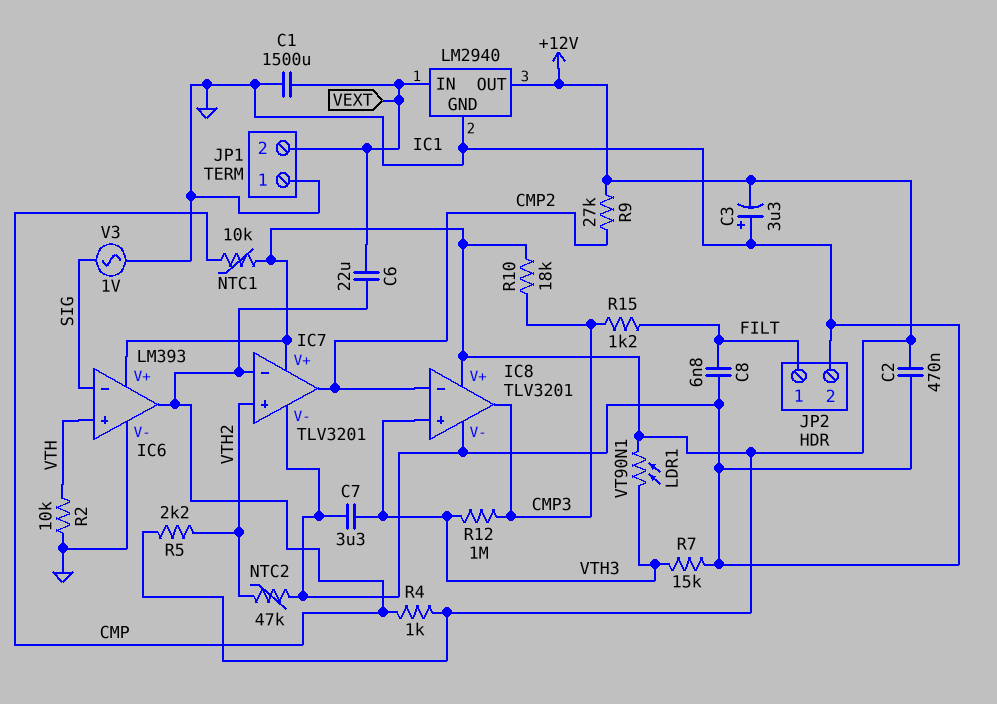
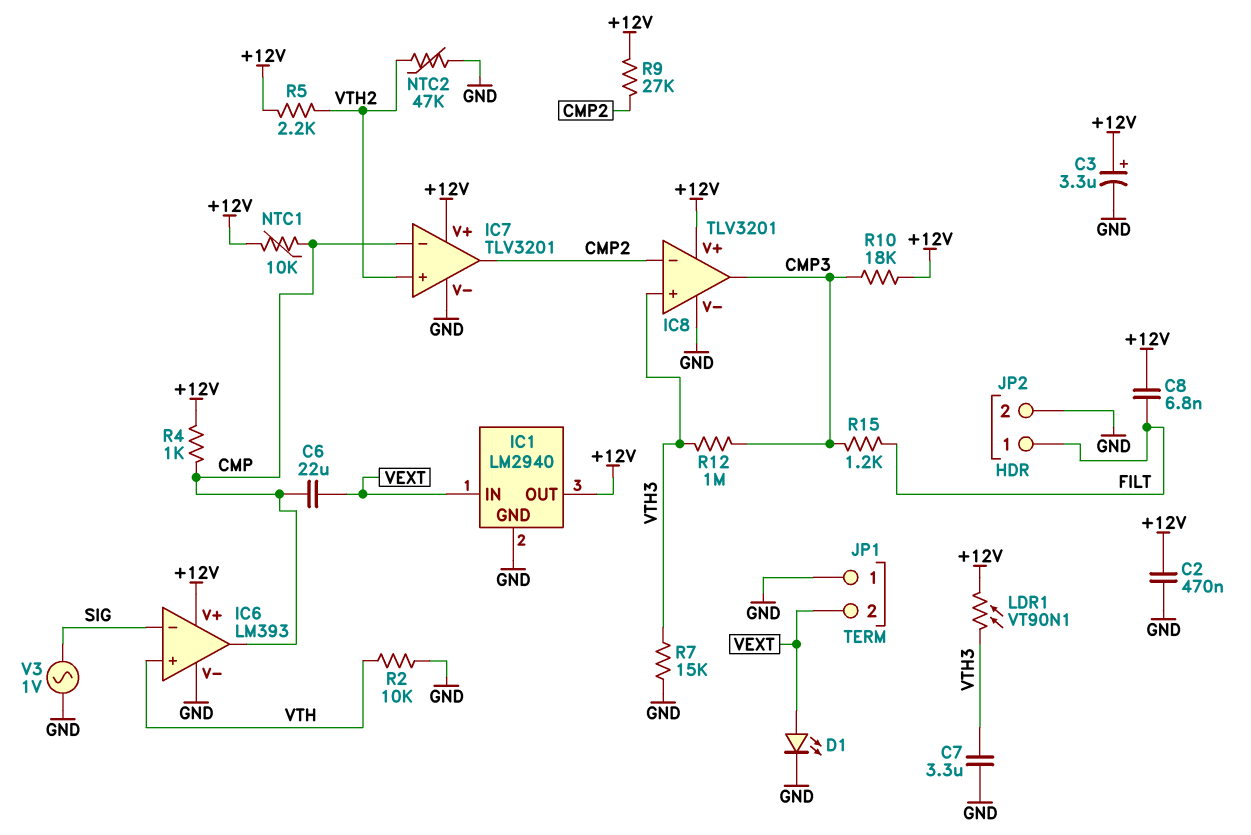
C1: 1500uF (GND, VEXT) -> none
C3: 3.3uF (plus GND, minus +12V) -> 3.3uF (plus +12V, minus GND)
C8: 6.8nF (FILT, GND) -> 6.8nF (+12V, FILT)
D1: none -> LED (A VEXT, K GND)

